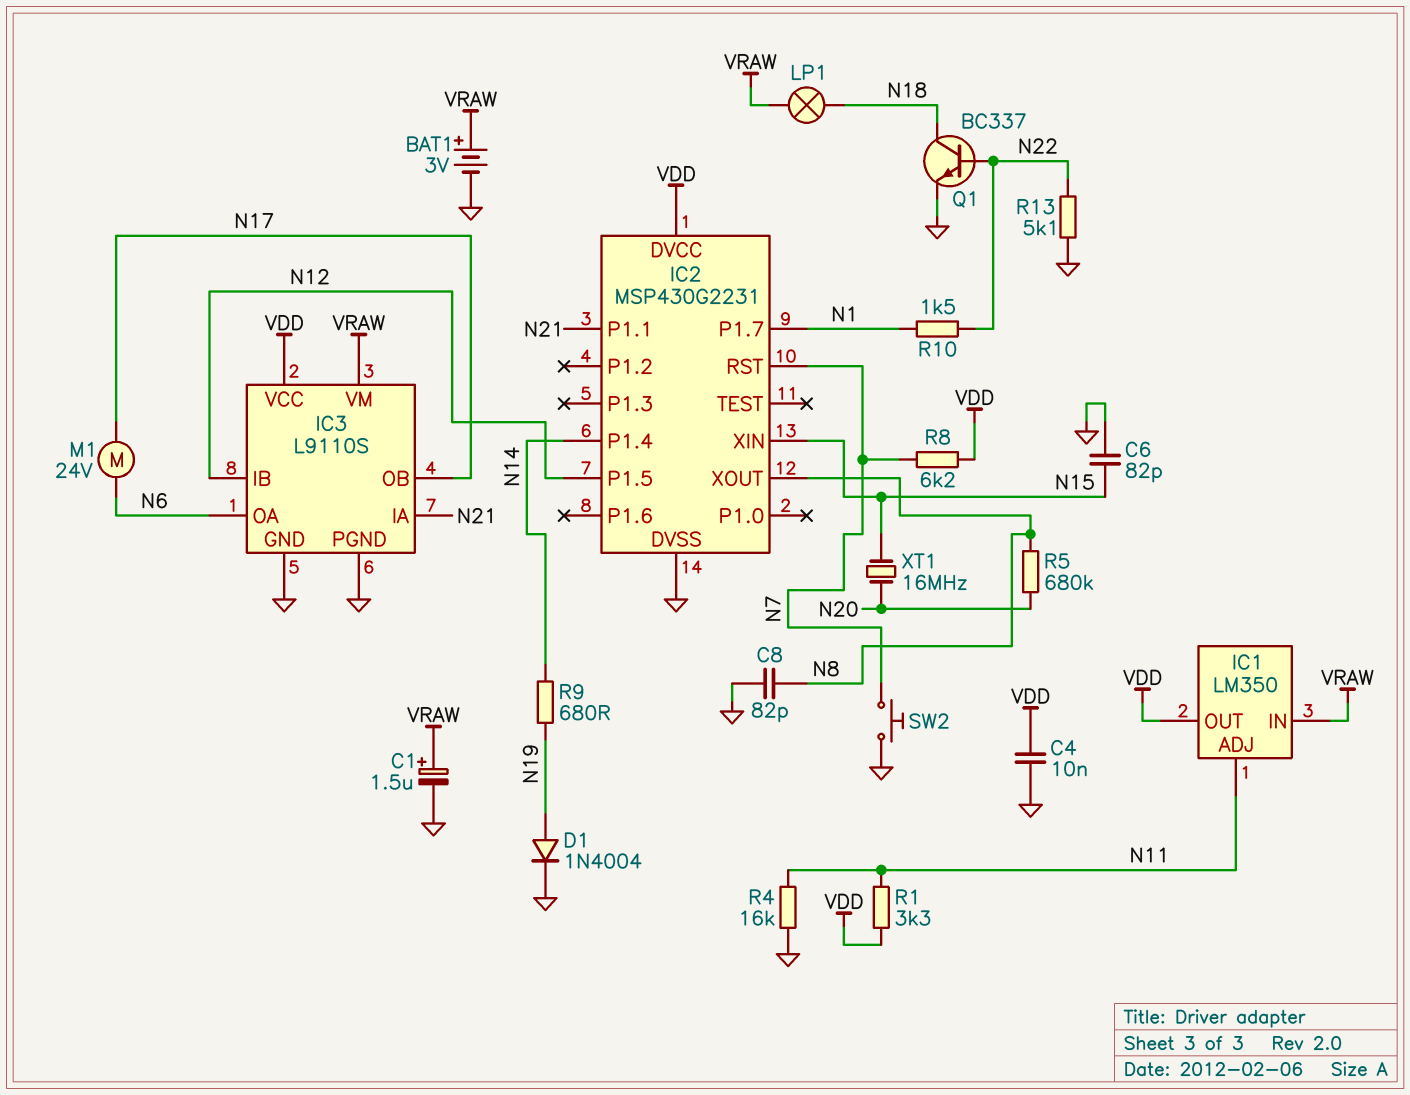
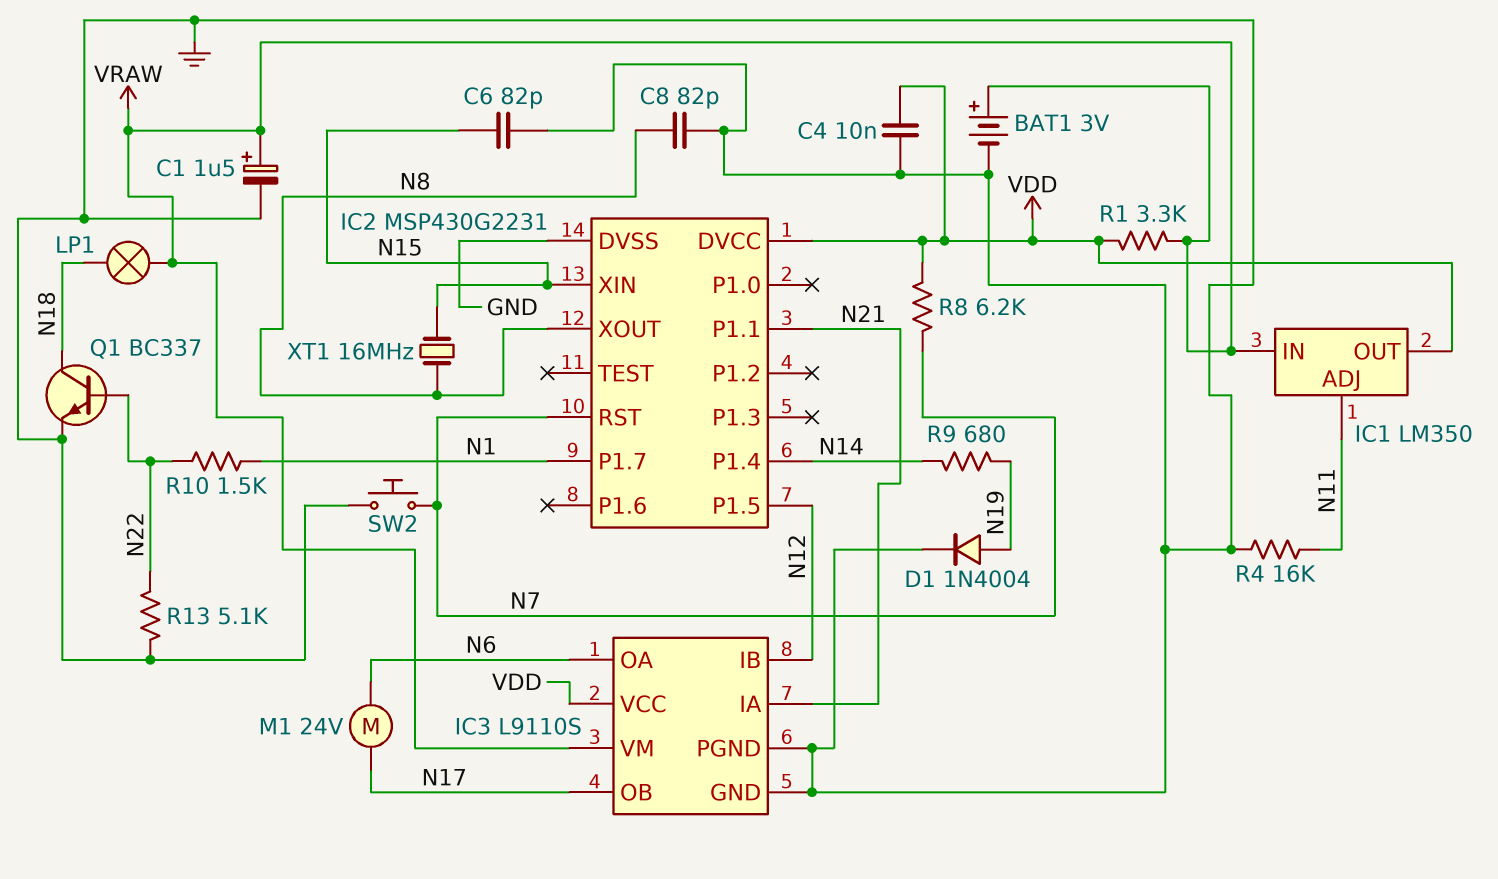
R1: 3.3k (N11, VDD) -> 3.3k (VDD, VRAW)
R5: 680k (N8, N20) -> none
XT1: 16MHz (N15, N20) -> 16MHz (N8, N15)

